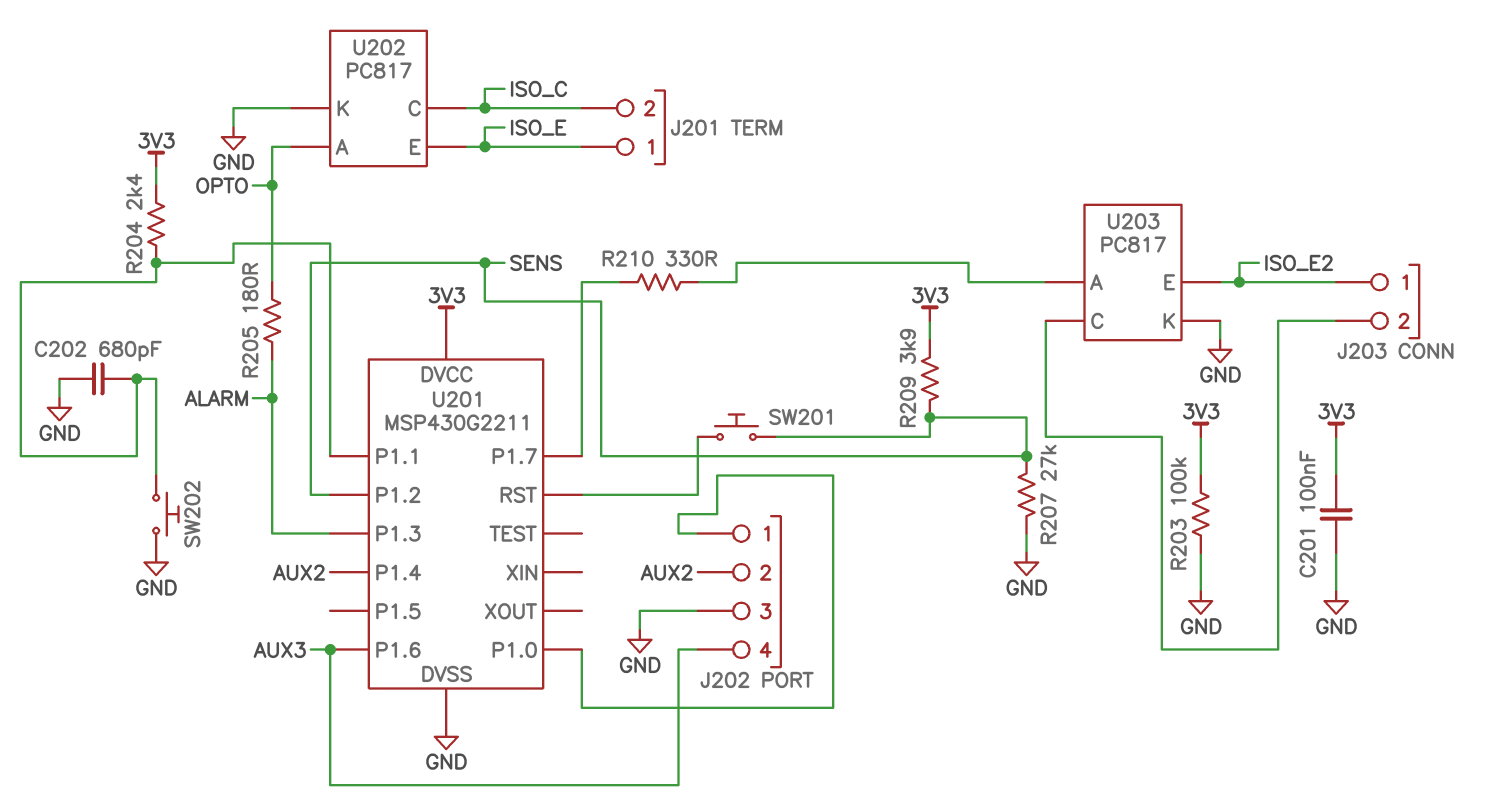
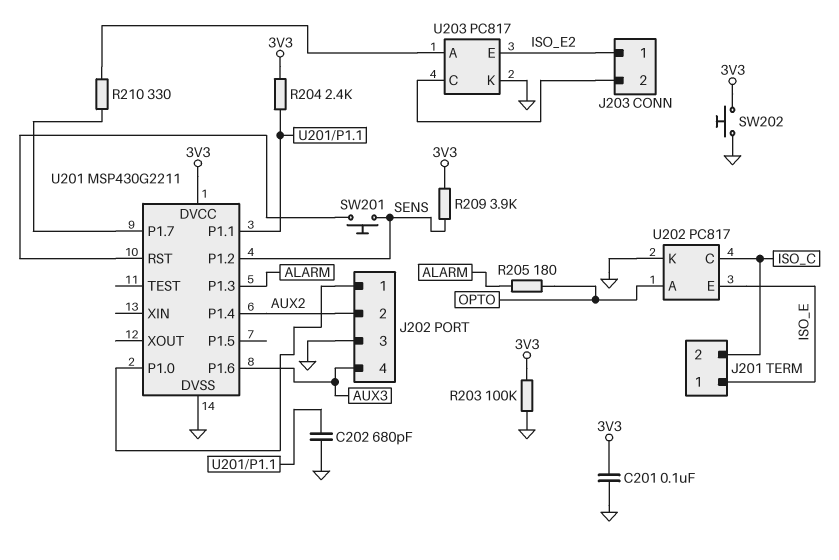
R207: 27k (GND, SENS) -> none
SW202: button (GND, U201/P1.1) -> button (3V3, GND)

